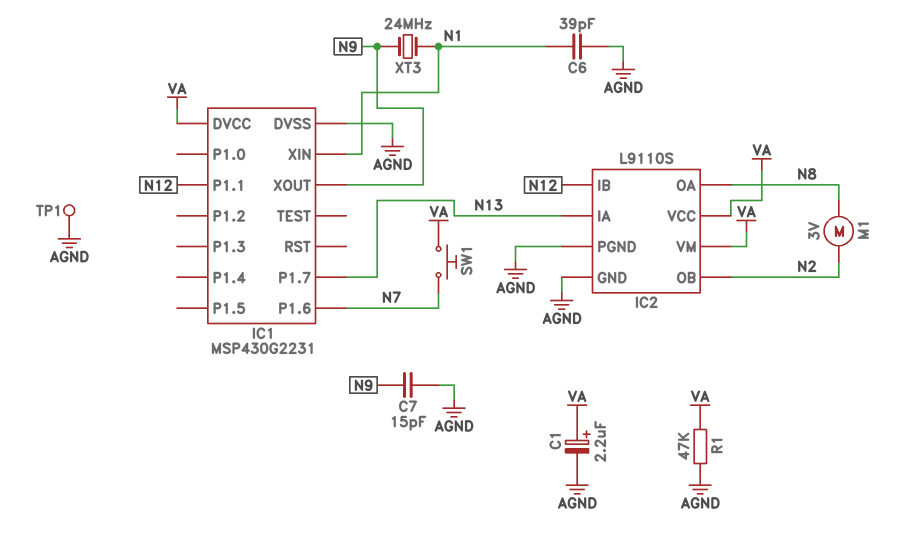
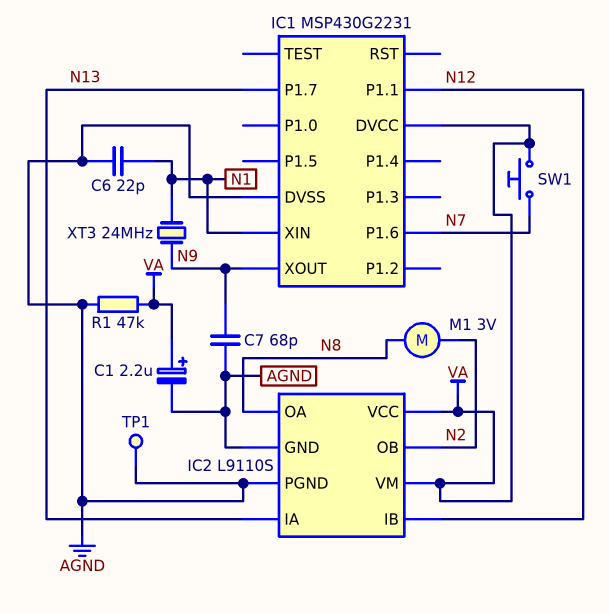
C6: 39pF (AGND, N1) -> 22pF (AGND, N1)
C7: 15pF (AGND, N9) -> 68pF (AGND, N9)

